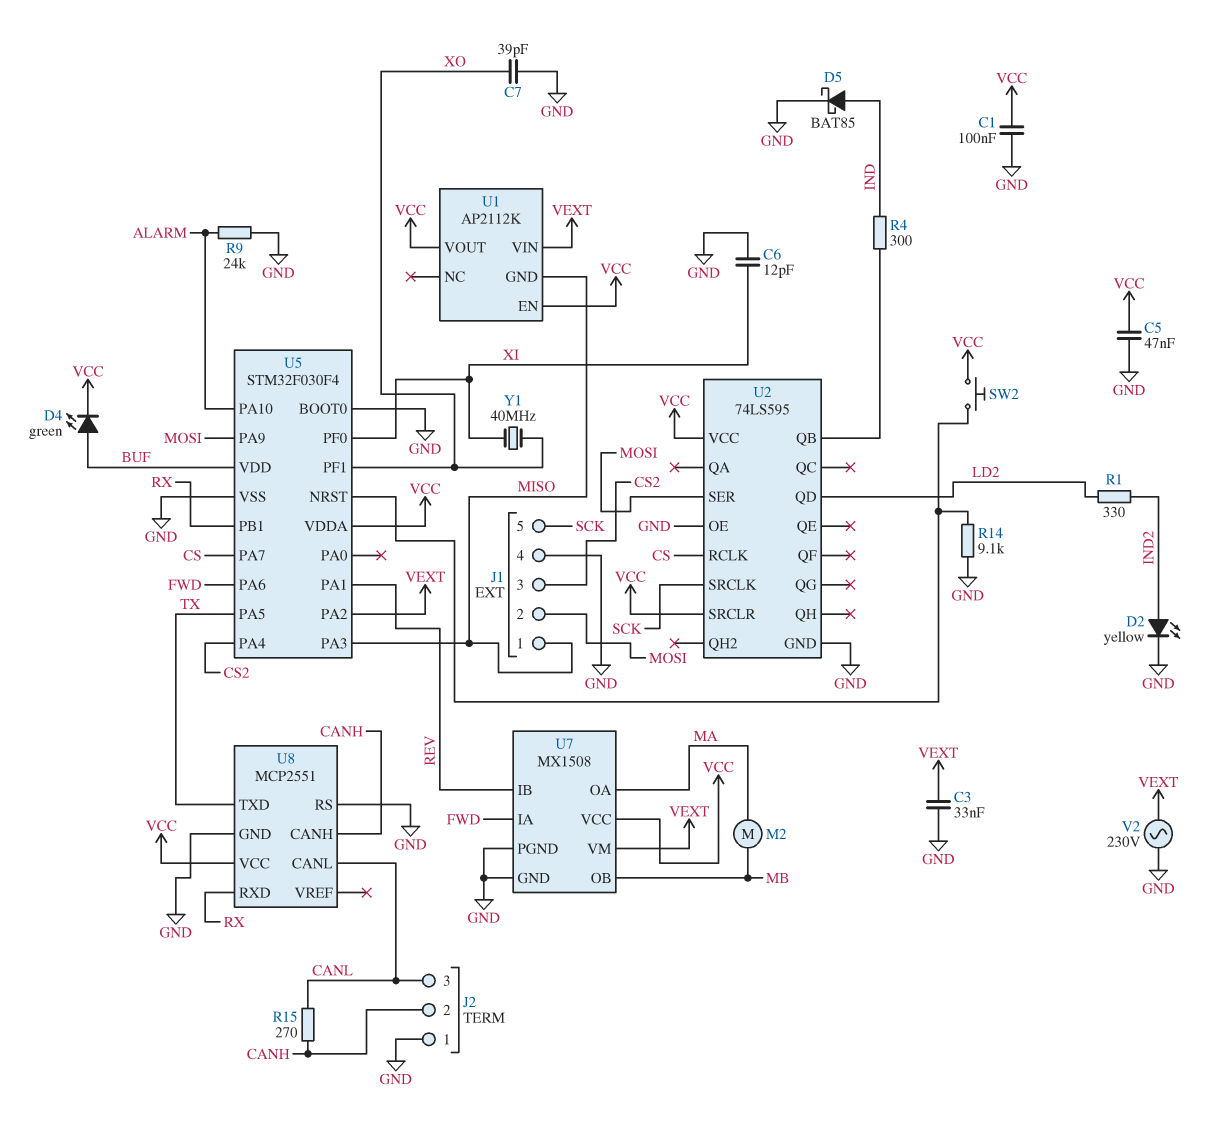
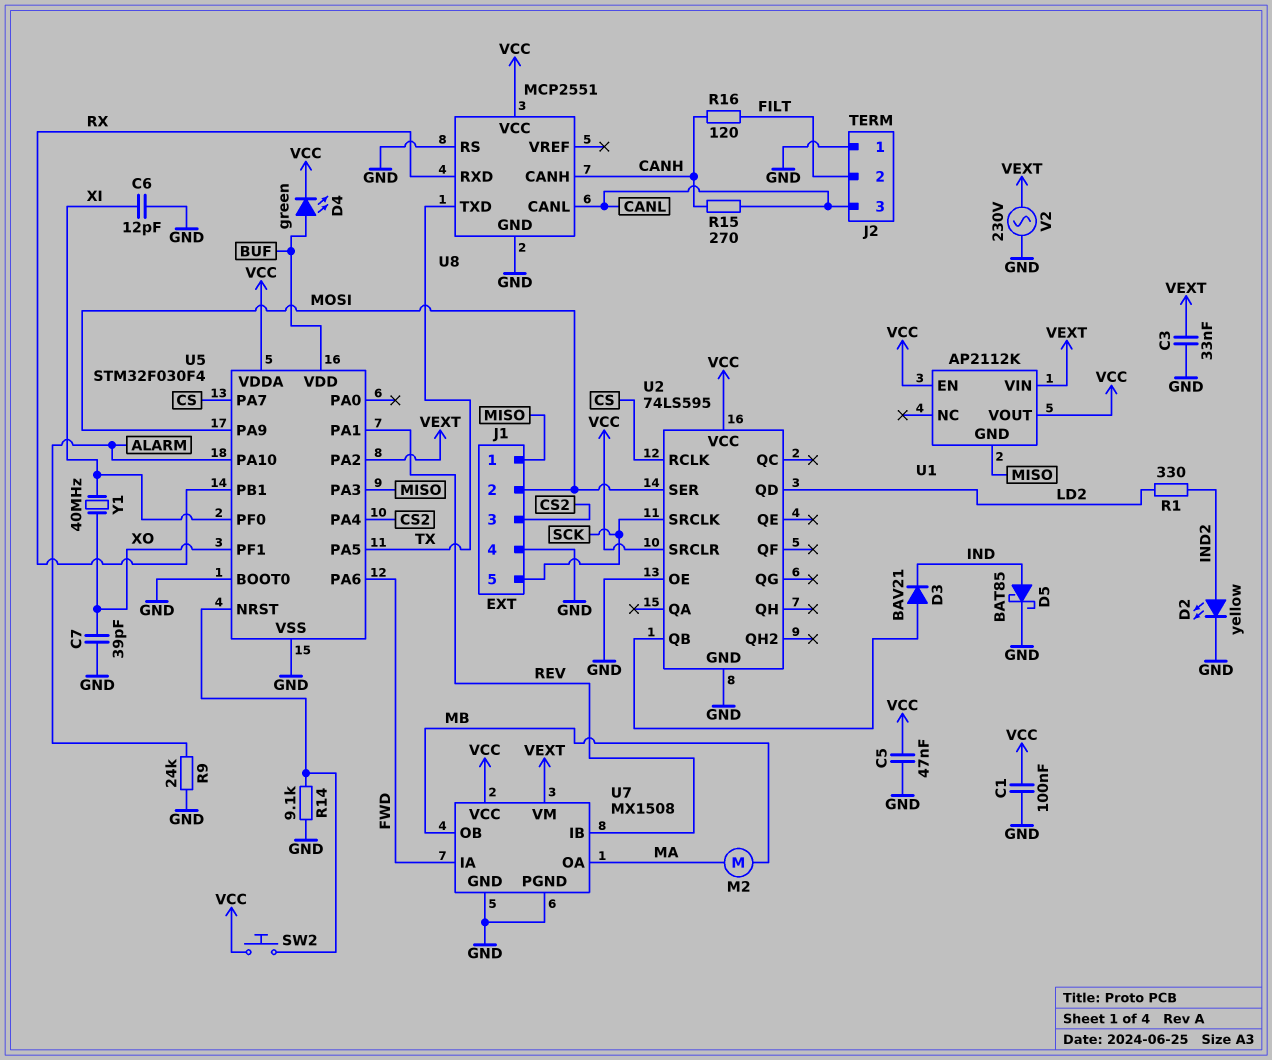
D3: none -> diode BAV21 (A U2/QB, K IND)
J2 pin 2: CANH -> FILT
R4: 300 (IND, U2/QB) -> none
R16: none -> 120 (CANH, FILT)

